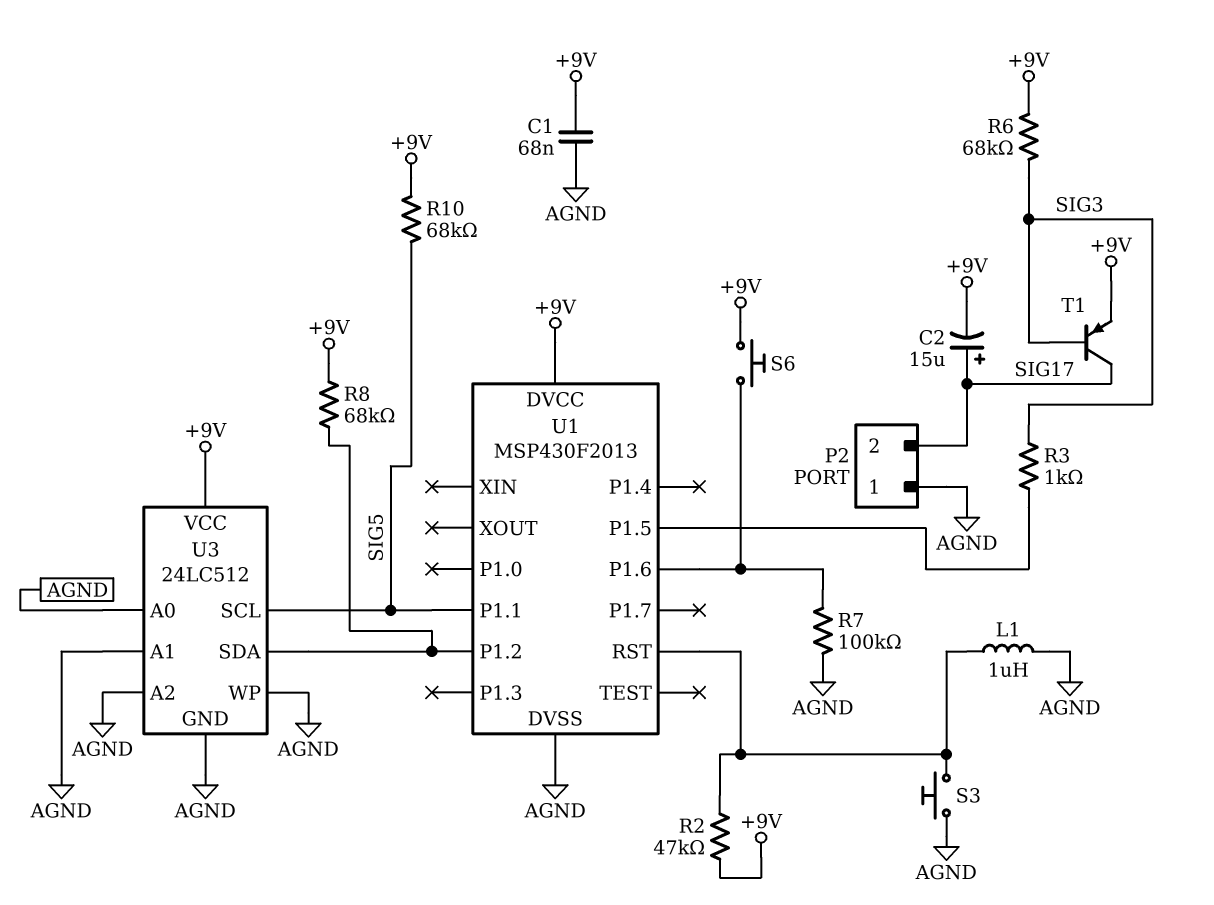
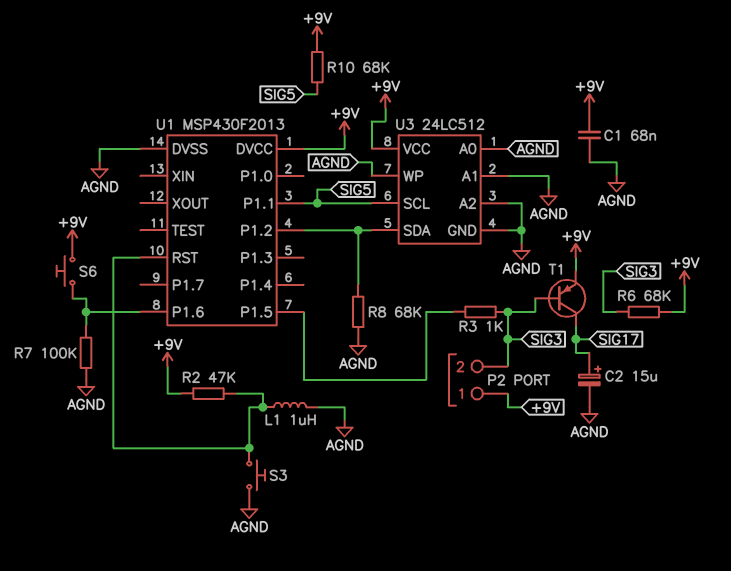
C2: 15uF (plus SIG17, minus +9V) -> 15uF (plus SIG17, minus AGND)
P2 pin 1: AGND -> +9V
P2 pin 2: SIG17 -> SIG3
R8: 68k (+9V, U1/P1.2) -> 68k (AGND, U1/P1.2)

